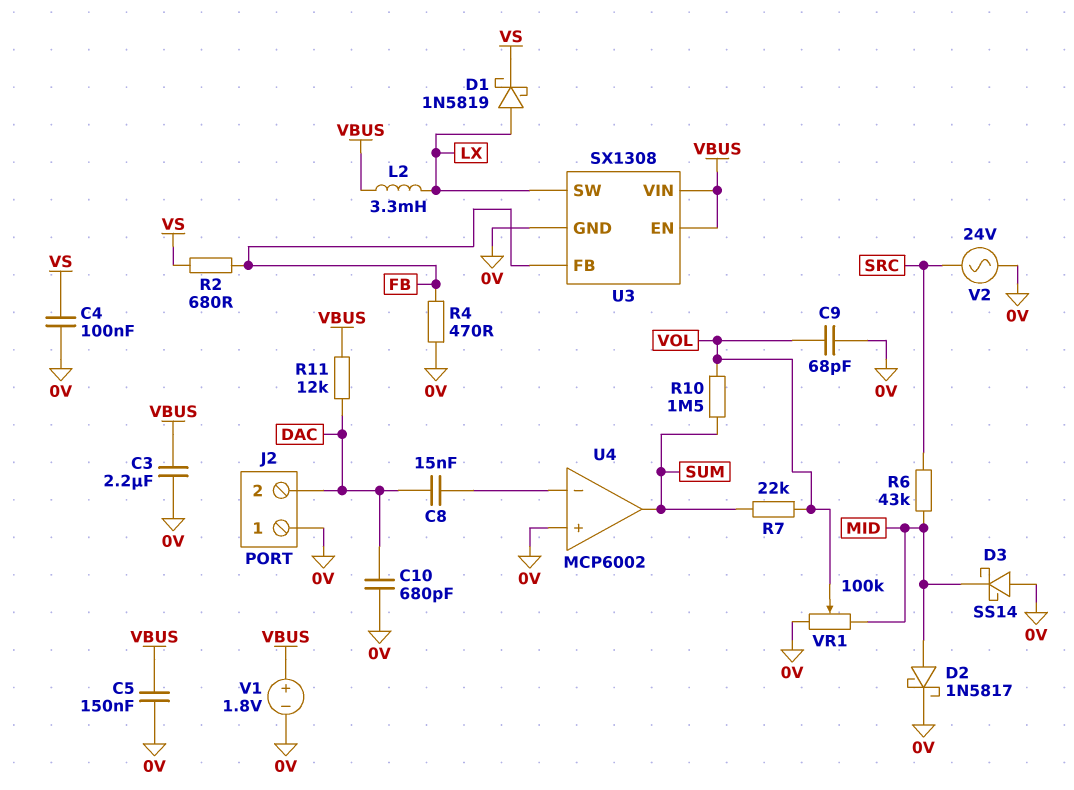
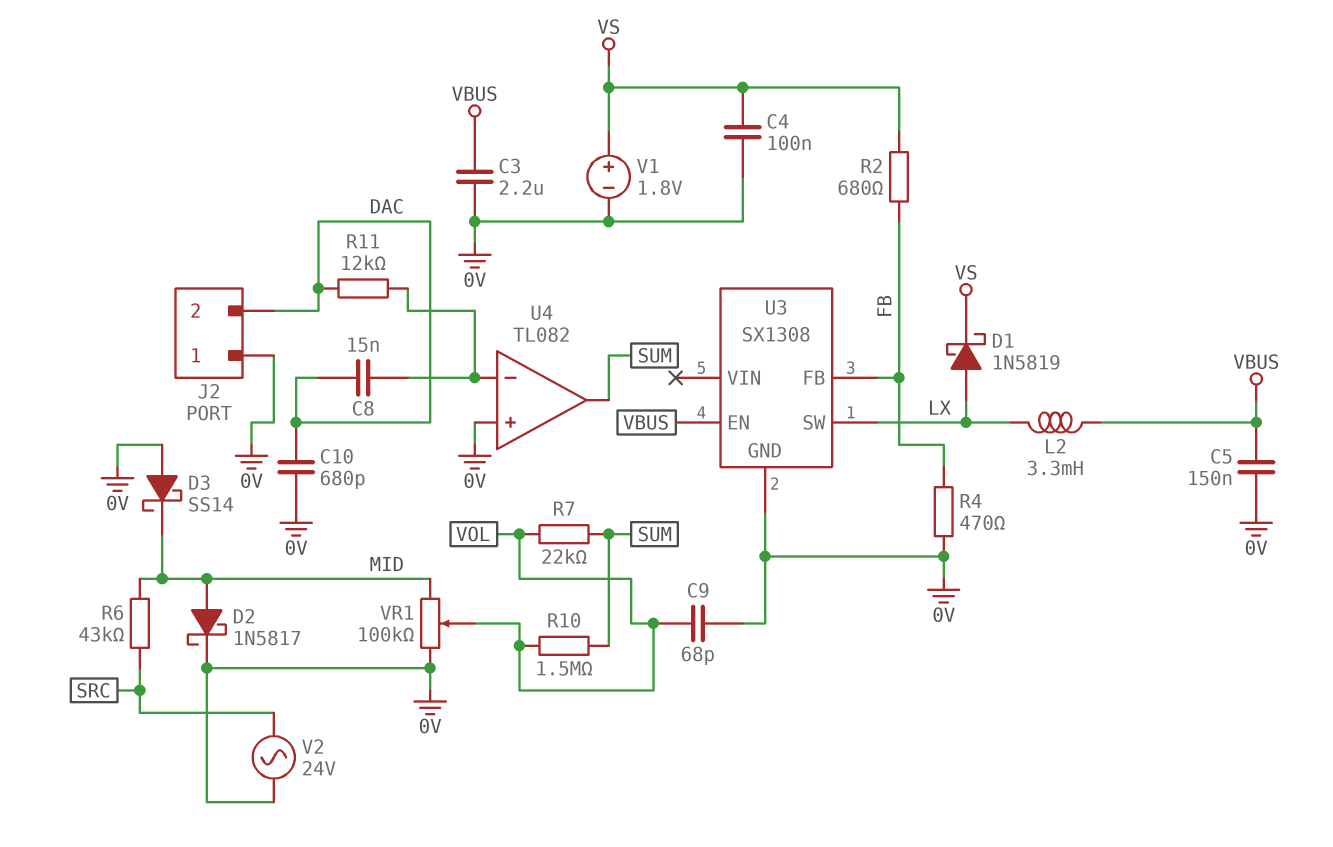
R11: 12k (DAC, VBUS) -> 12k (DAC, U4/in-)
U3 pin VIN: VBUS -> none
U4: MCP6002 -> TL082
V1: 1.8V (plus VBUS, minus 0V) -> 1.8V (plus VS, minus 0V)

